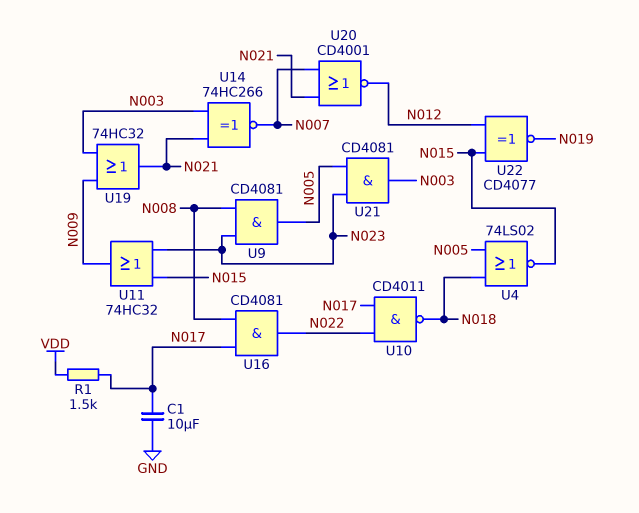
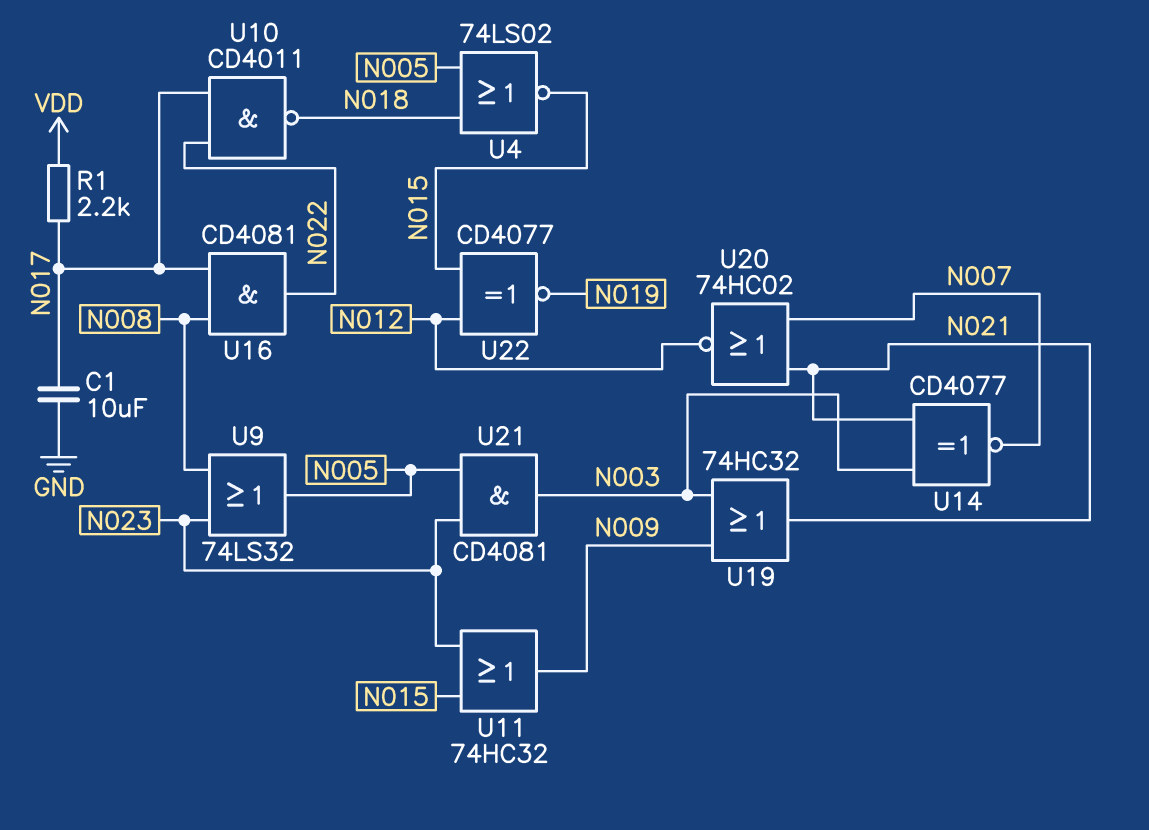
R1: 1.5k (N017, VDD) -> 2.2k (N017, VDD)
U9: AND CD4081 (in N008, in N023, out N005) -> OR 74LS32 (in N008, in N023, out N005)
U14: XNOR 74HC266 (in N003, in N021, out N007) -> XNOR CD4077 (in N003, in N021, out N007)
U20: NOR CD4001 (in N007, in N021, out N012) -> NOR 74HC02 (in N007, in N021, out N012)

